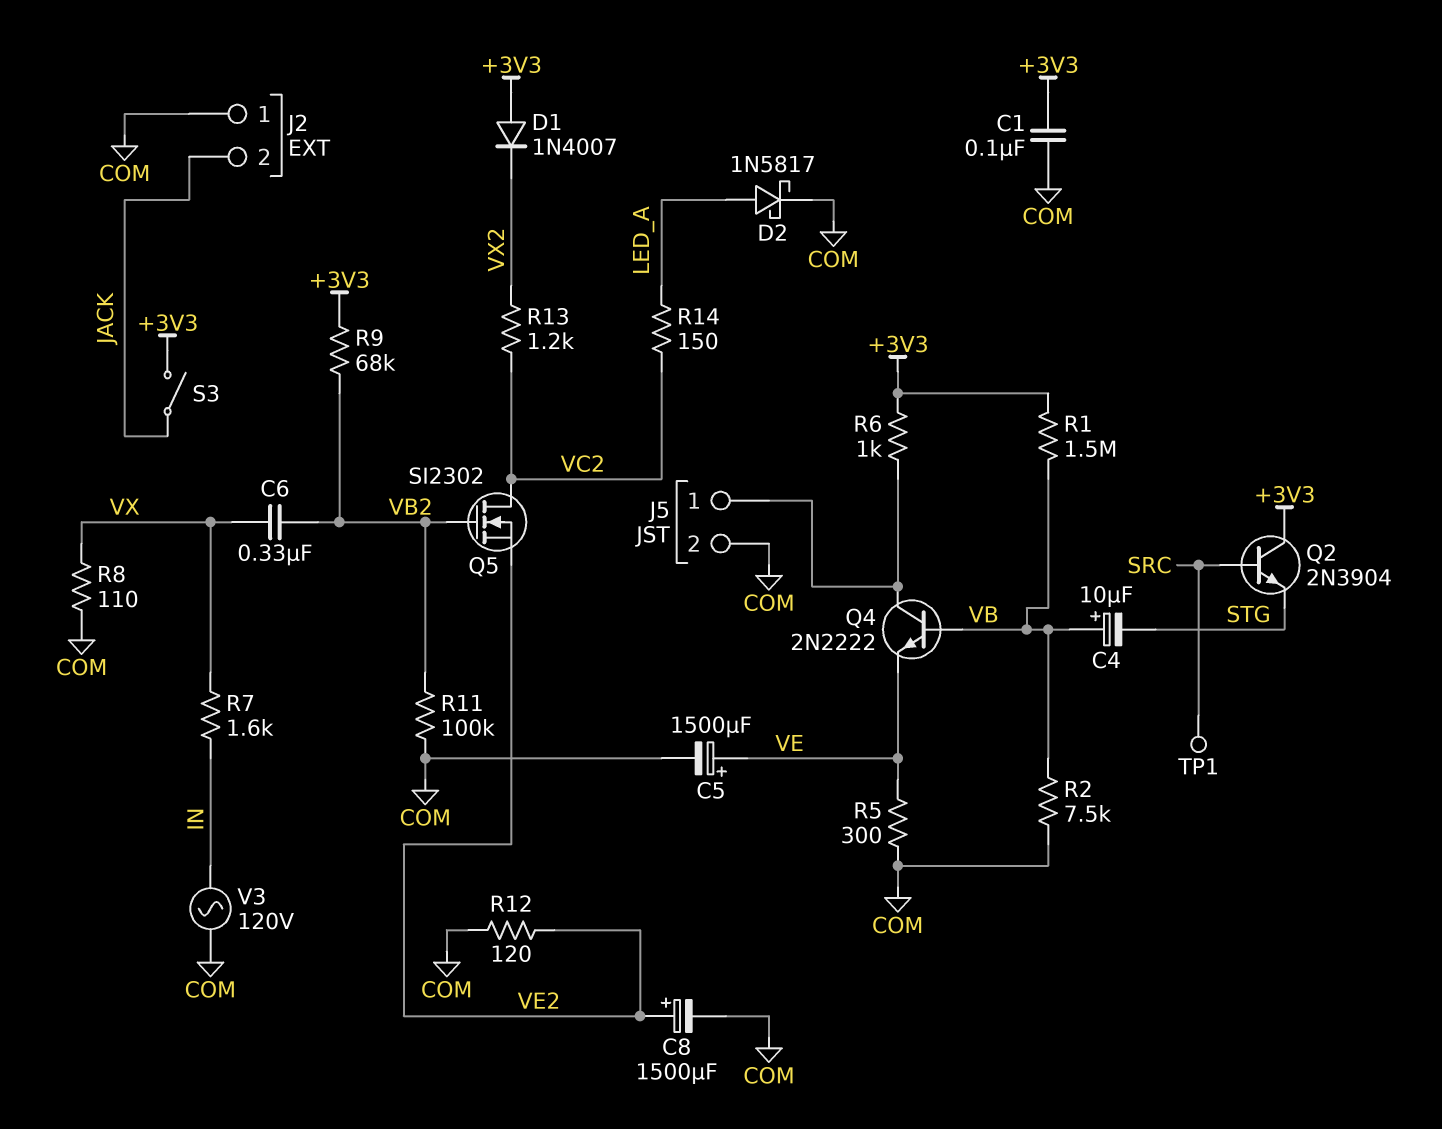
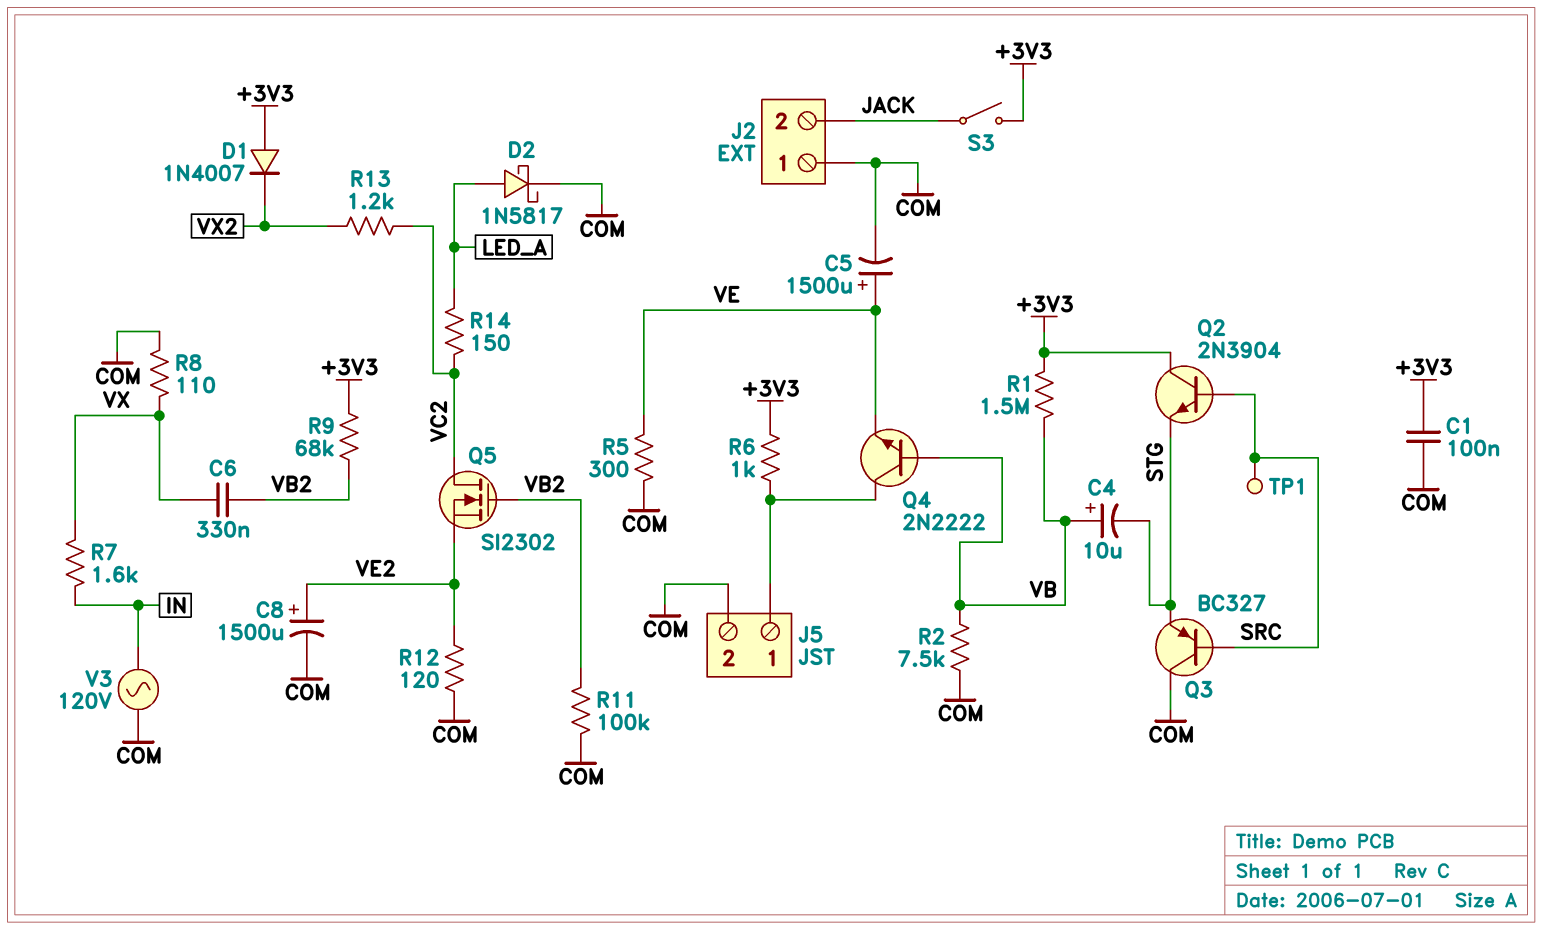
Q3: none -> PNP BC327 (B SRC, C COM, E STG)

